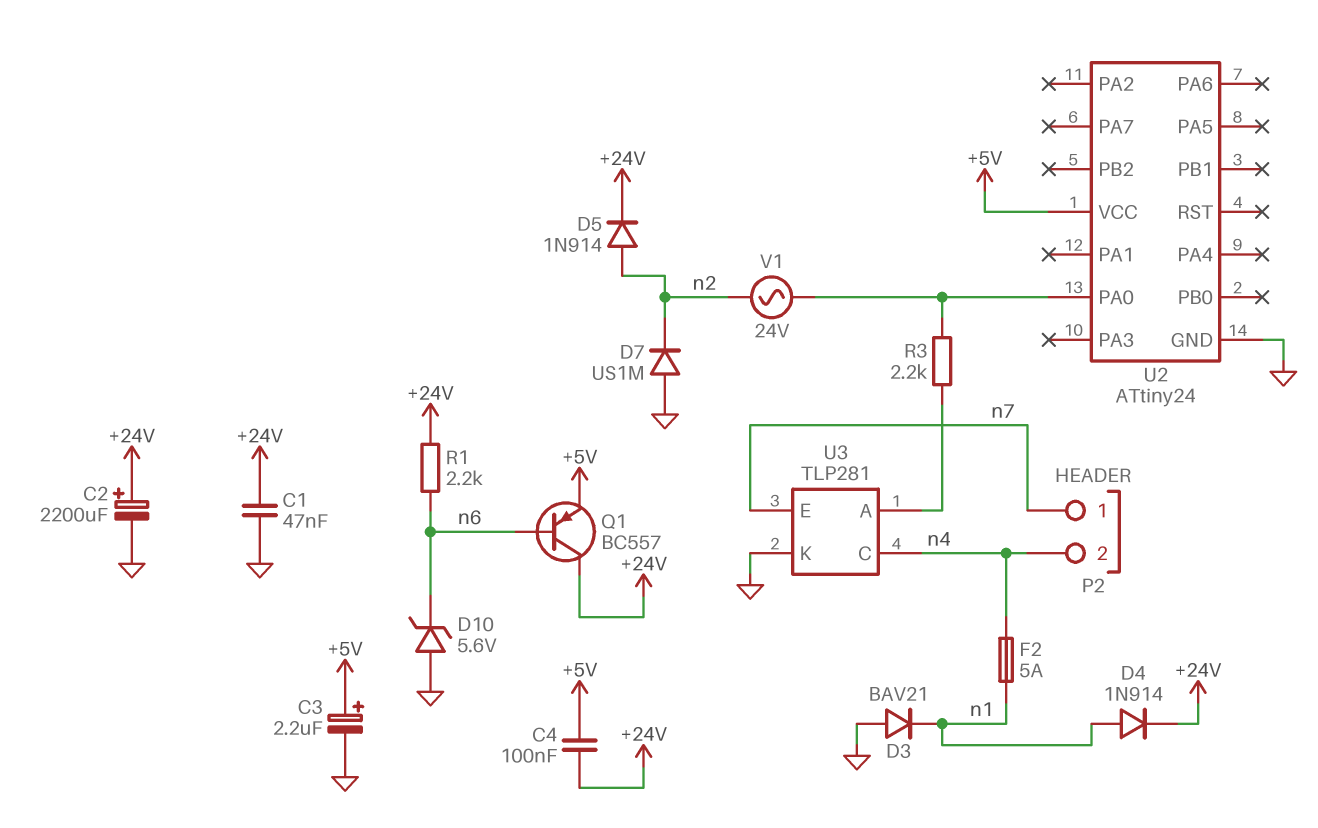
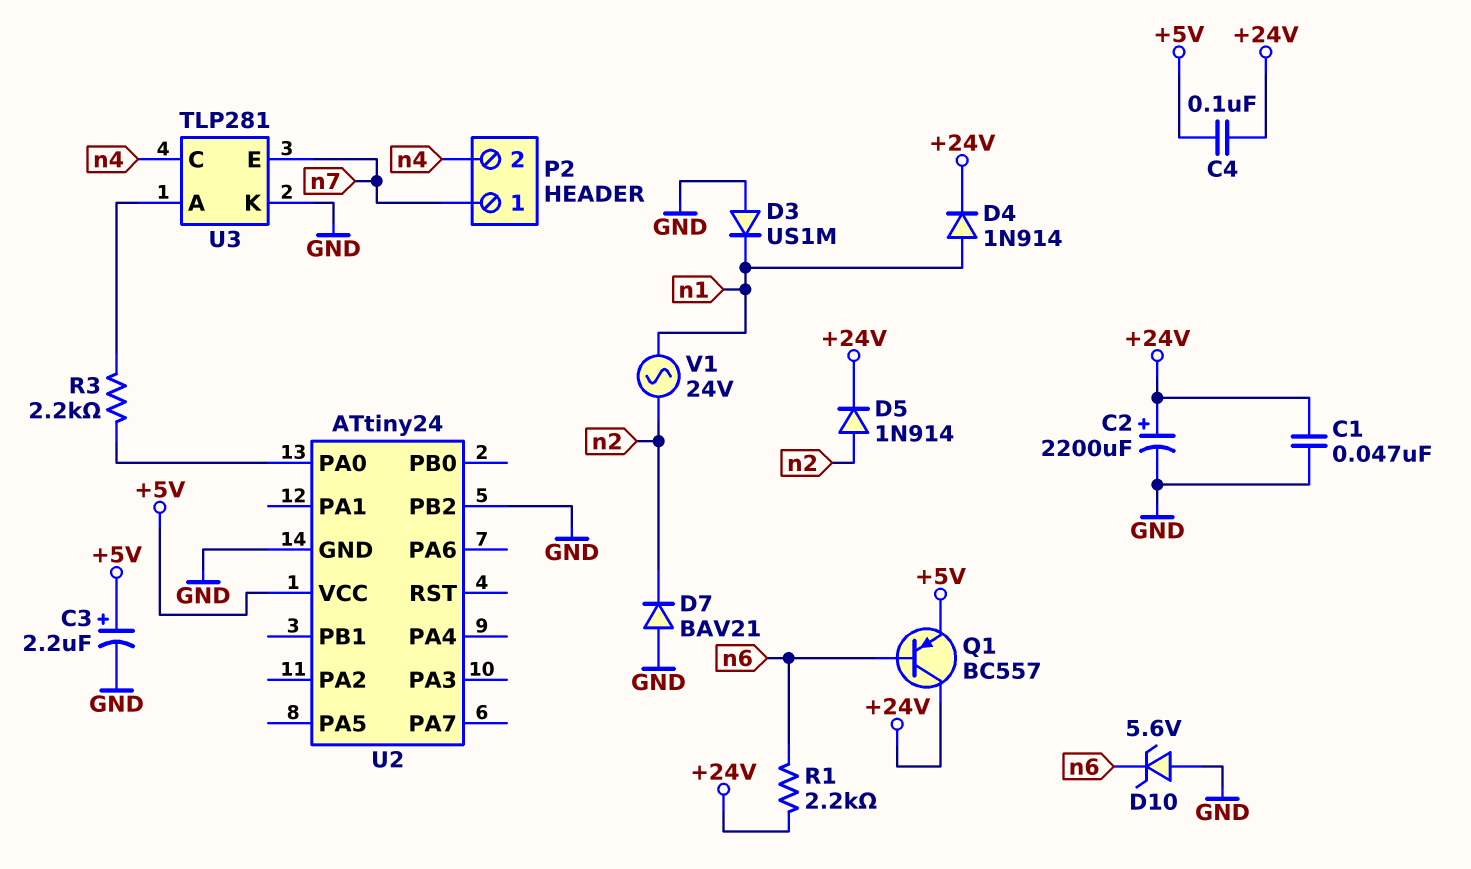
D3: diode BAV21 (A GND, K n1) -> diode US1M (A GND, K n1)
D7: diode US1M (A GND, K n2) -> diode BAV21 (A GND, K n2)
F2: 5A (n1, n4) -> none
U2 pin PB2: none -> GND
V1: AC 24V (U2/PA0, n2) -> AC 24V (n1, n2)

